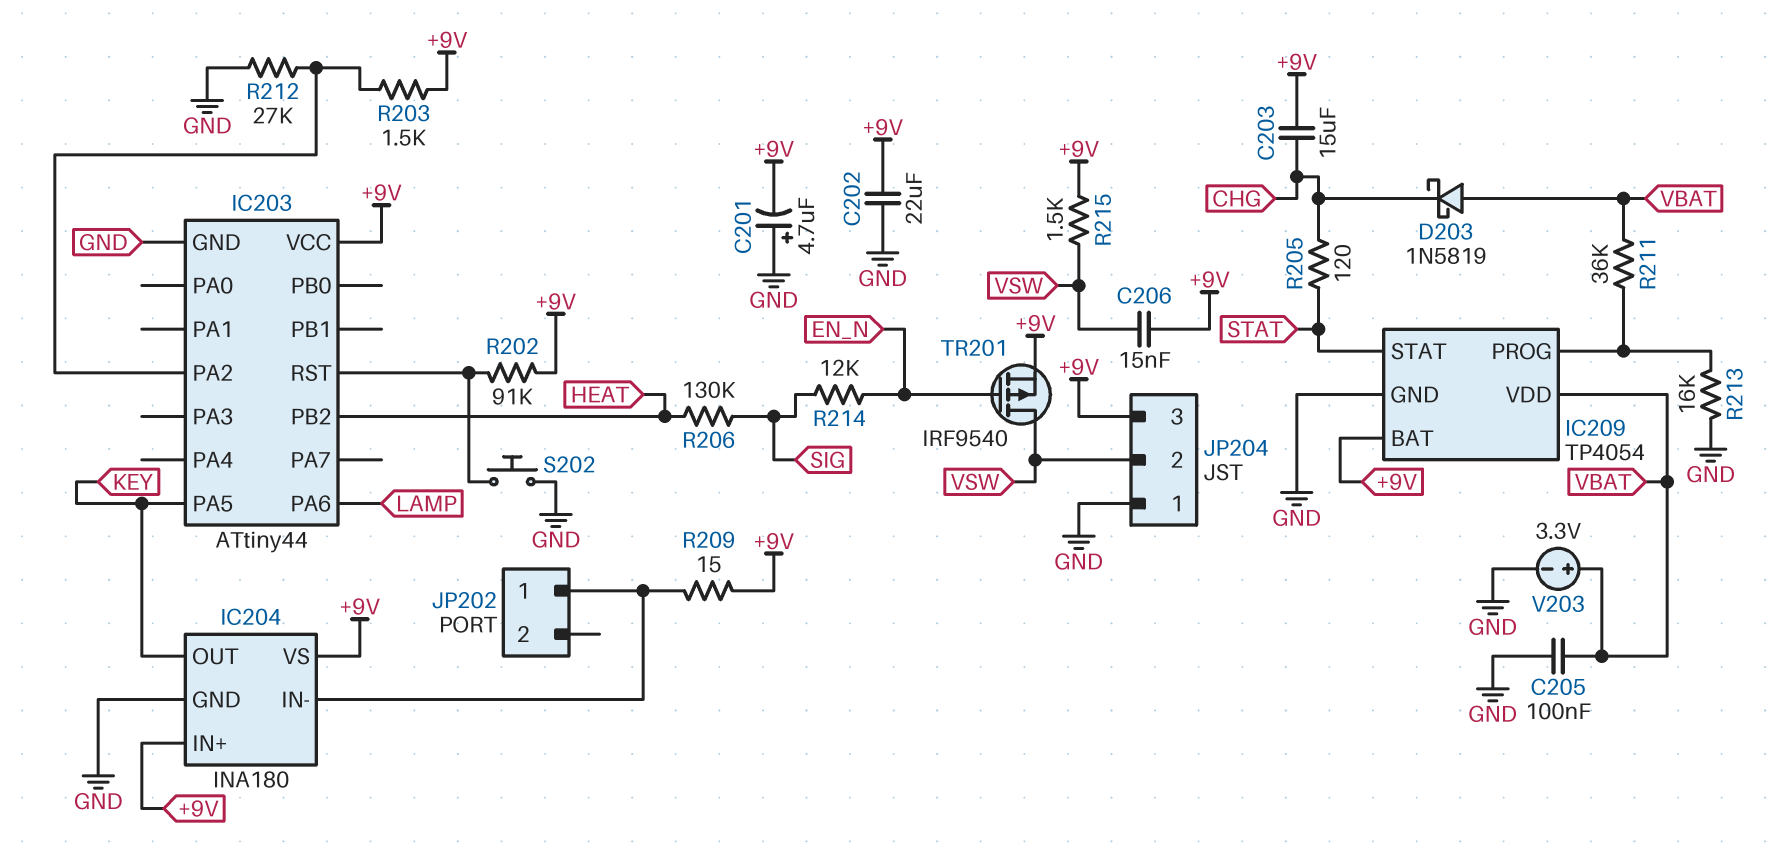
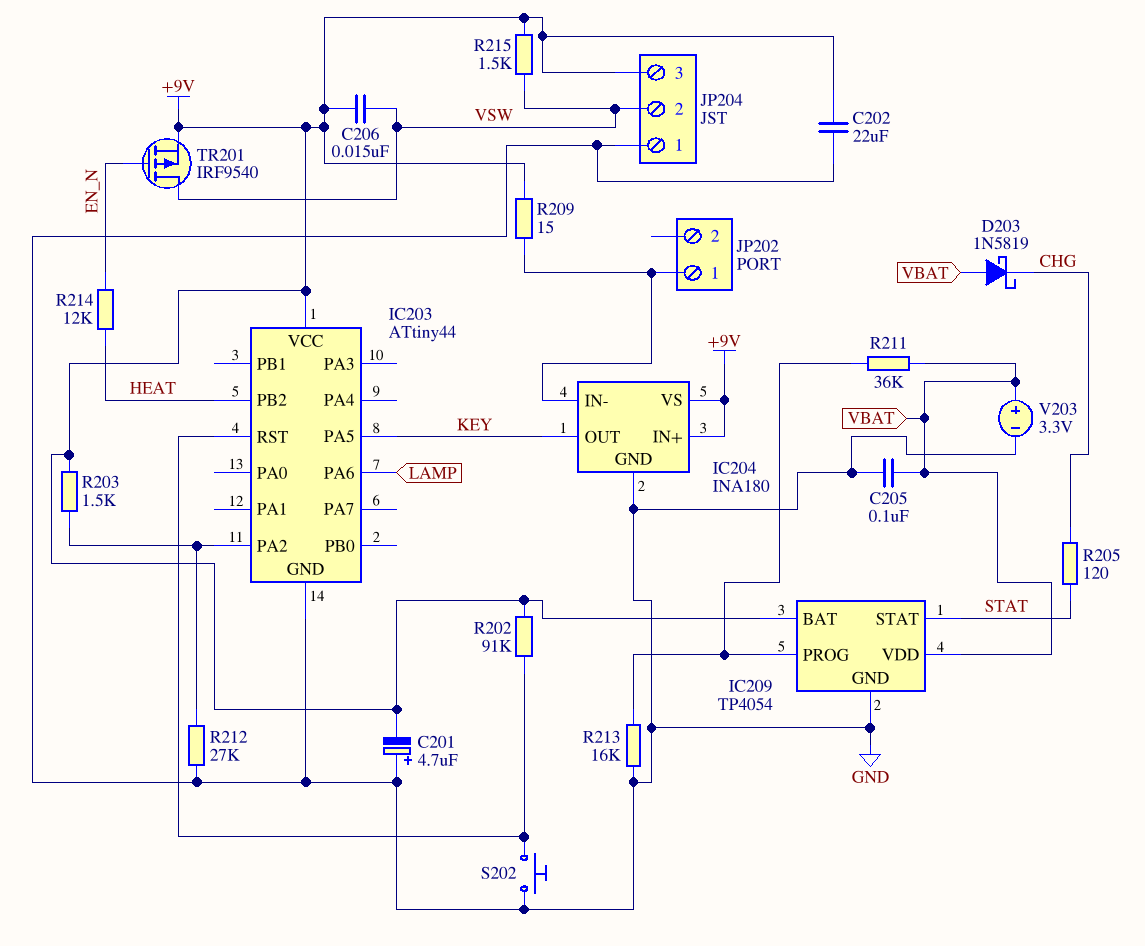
C203: 15uF (+9V, CHG) -> none
R206: 130k (HEAT, SIG) -> none
R214: 12k (EN_N, SIG) -> 12k (EN_N, HEAT)

